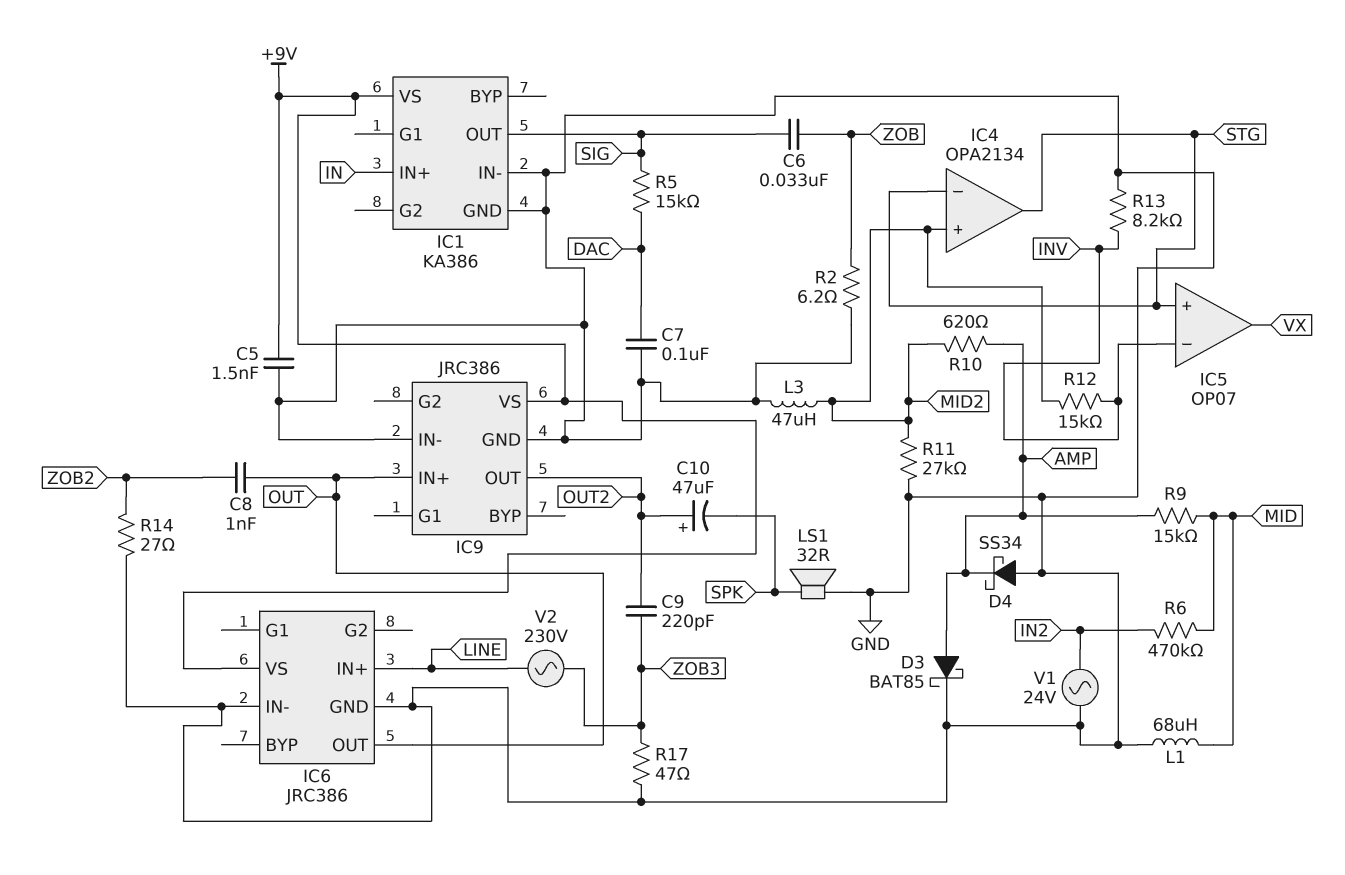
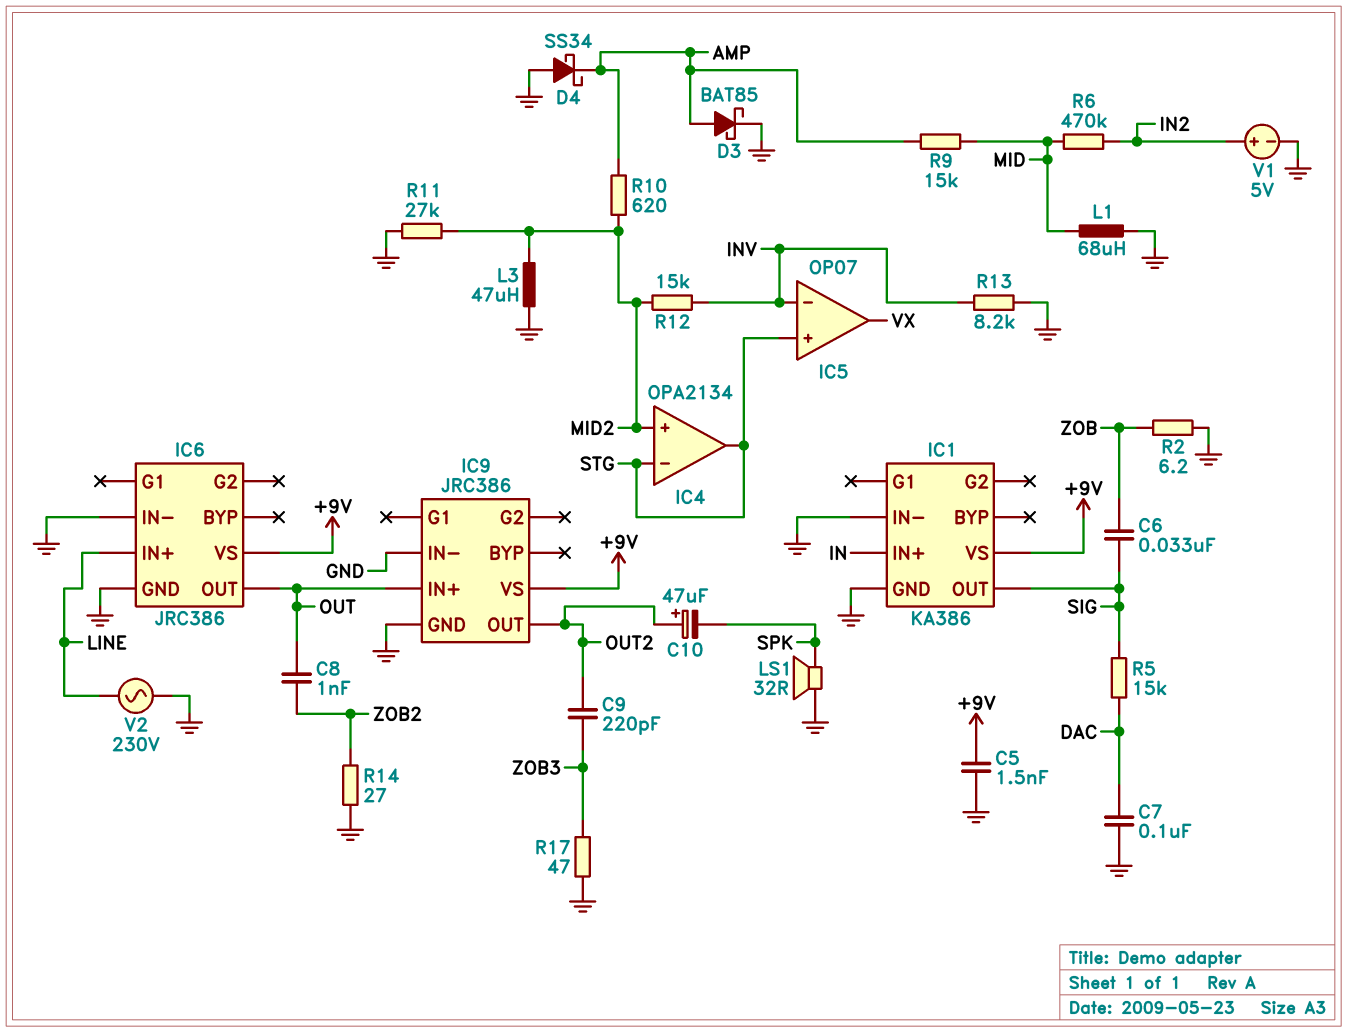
V1: AC 24V (GND, IN2) -> 5V (plus IN2, minus GND)
V2: AC 230V (LINE, ZOB3) -> AC 230V (GND, LINE)

